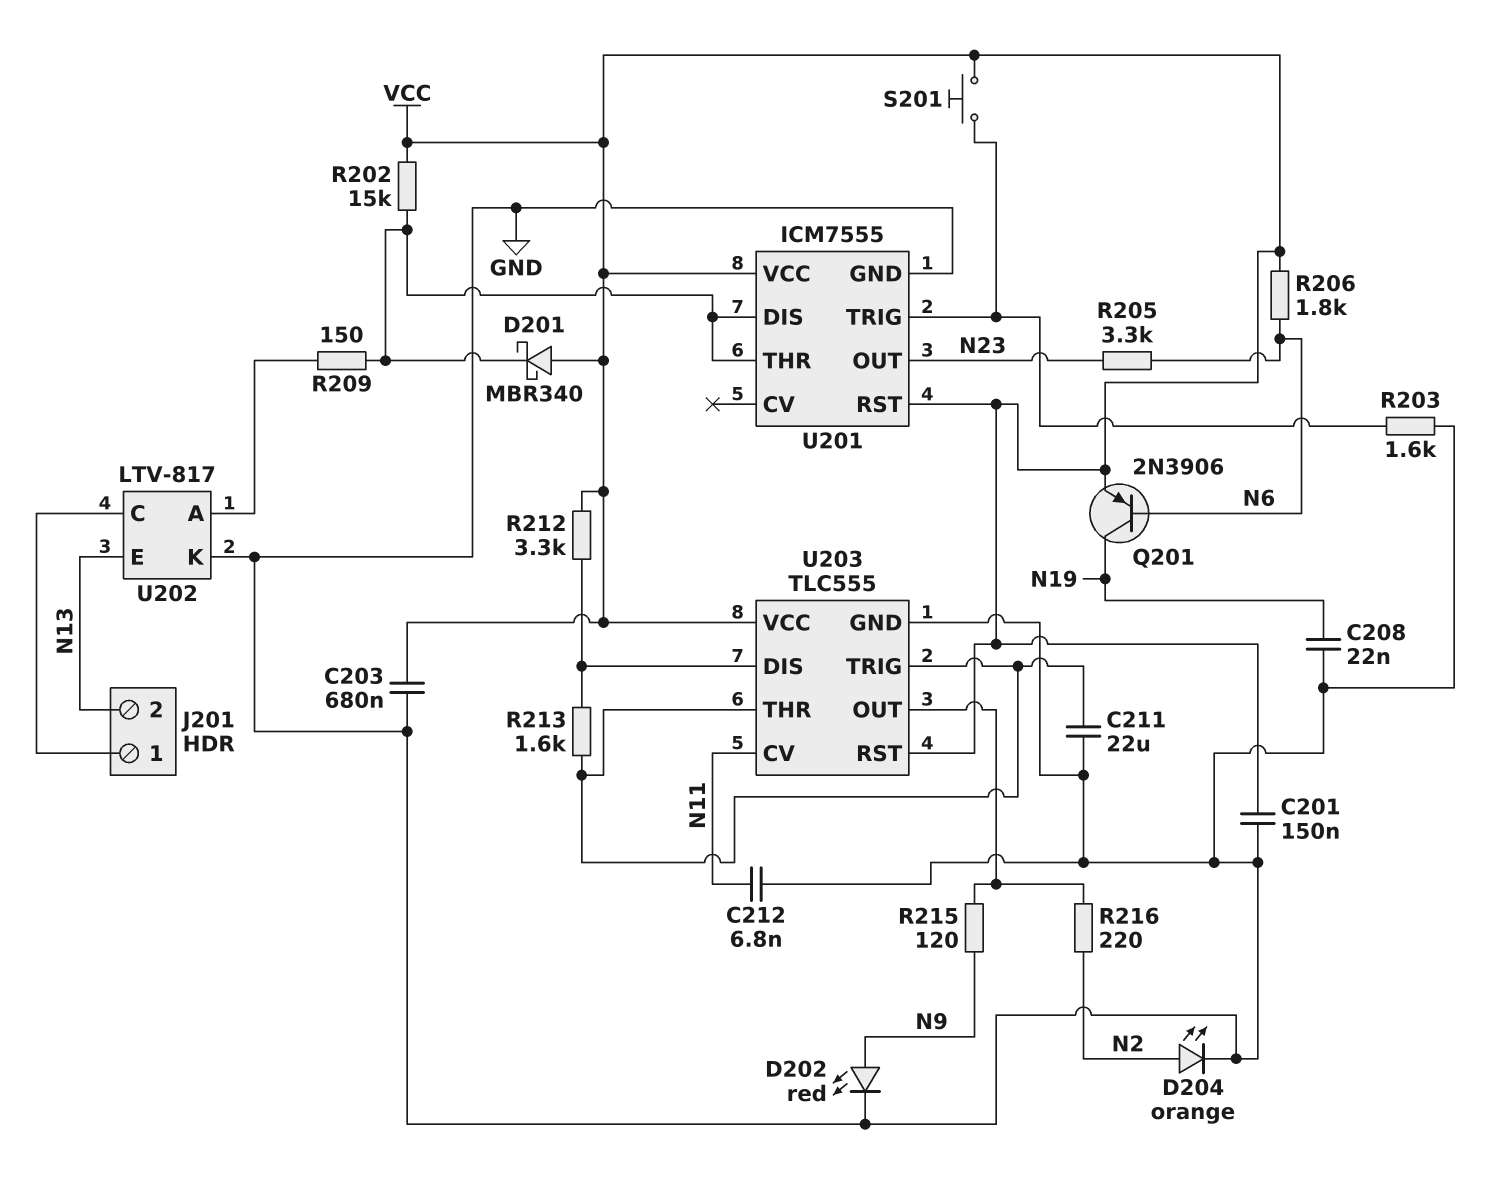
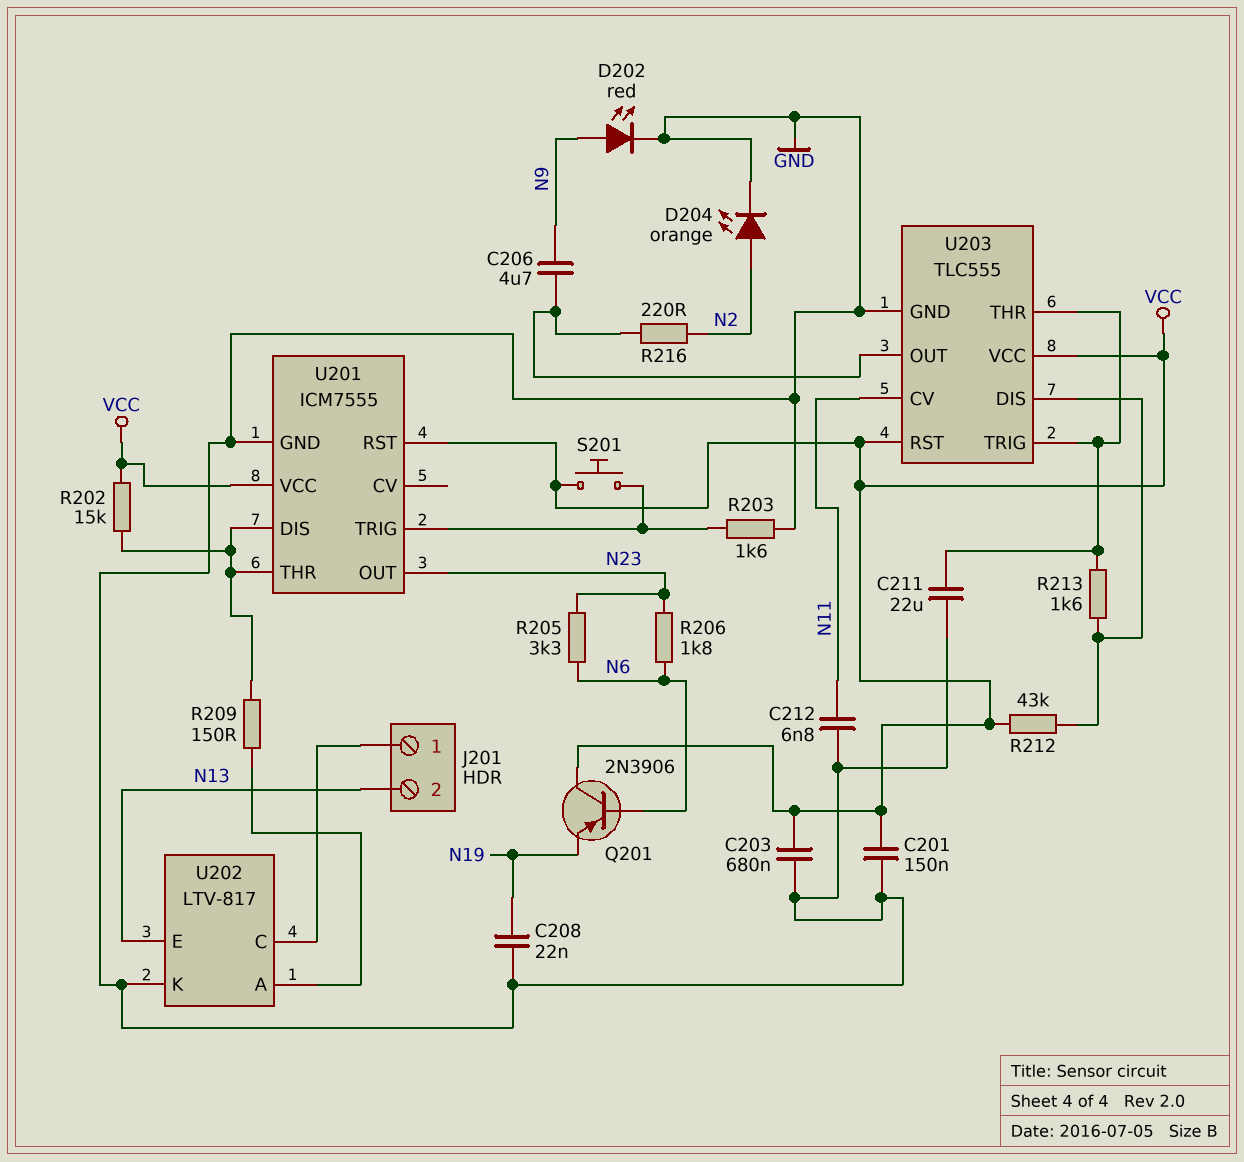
C206: none -> 4.7uF (N9, U203/OUT)
D201: schottky MBR340 (A VCC, K U201/DIS) -> none
Q201: PNP 2N3906 (B N6, C N19, E VCC) -> PNP 2N3906 (B N6, C VCC, E N19)
R206: 1.8k (N6, VCC) -> 1.8k (N6, N23)
R212: 3.3k (U203/DIS, VCC) -> 43k (U203/DIS, VCC)
R215: 120 (N9, U203/OUT) -> none

